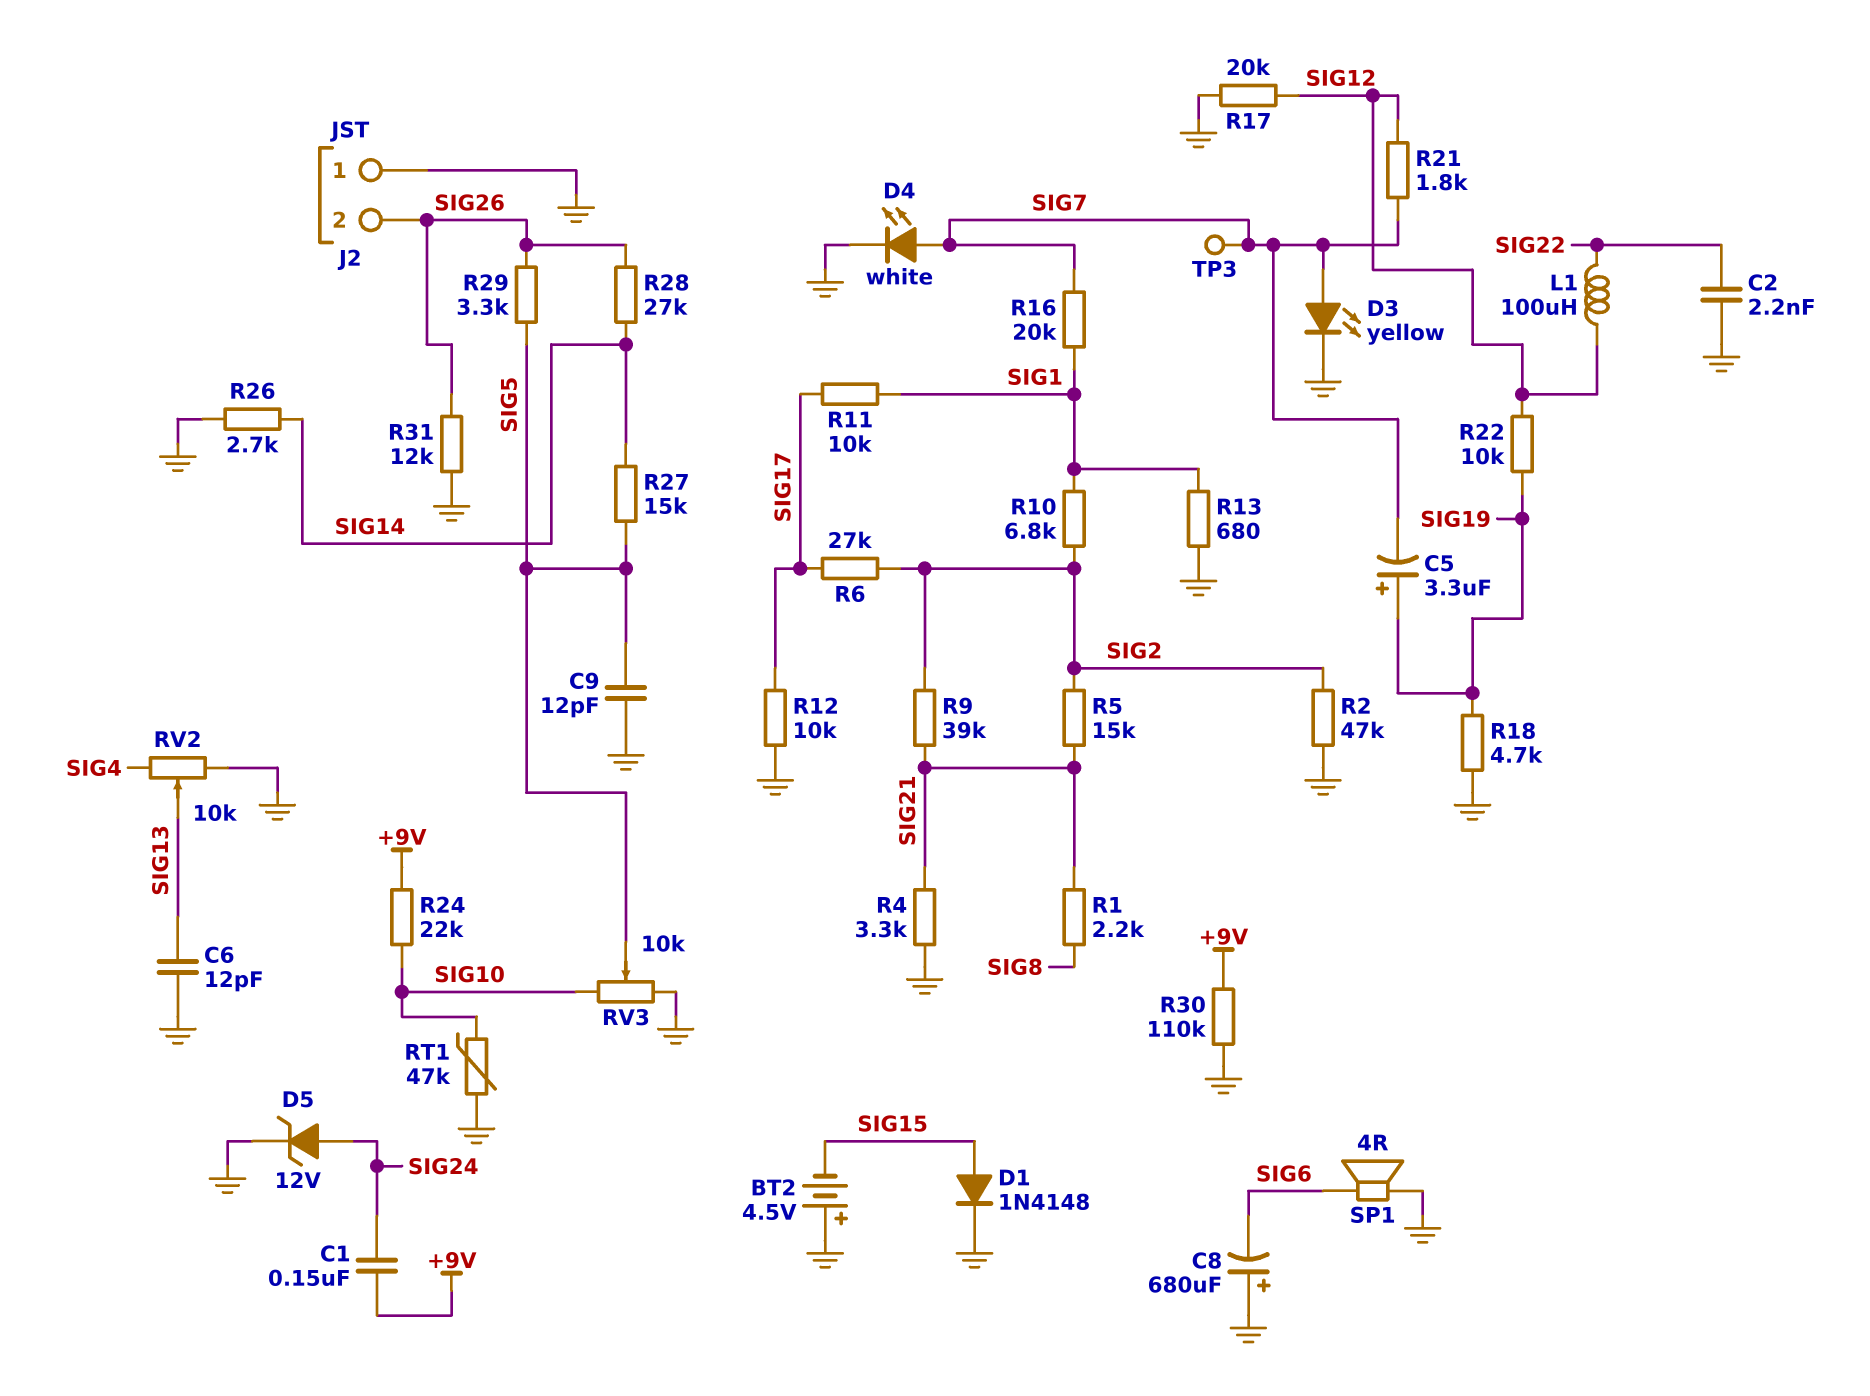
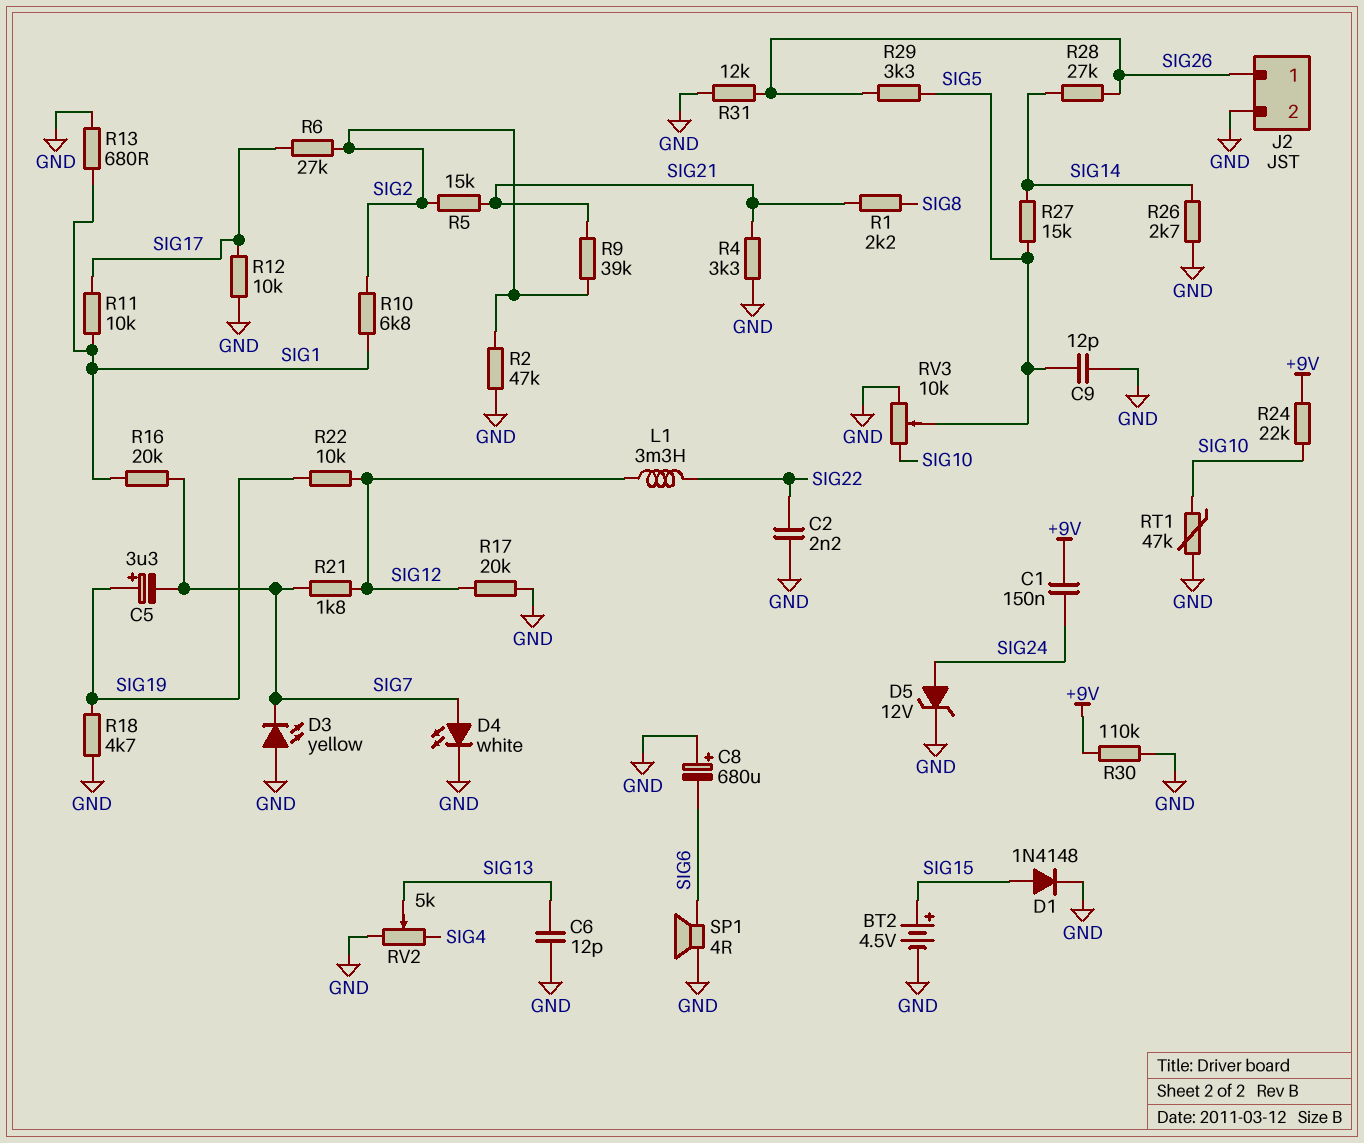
BT2: 4.5V (plus GND, minus SIG15) -> 4.5V (plus SIG15, minus GND)
D3: LED yellow (A SIG7, K GND) -> LED yellow (A GND, K SIG7)
J2 pin 1: GND -> SIG26
J2 pin 2: SIG26 -> GND
L1: 100uH (SIG12, SIG22) -> 3.3mH (SIG12, SIG22)
RV2: 10k (GND, SIG4, wiper SIG13) -> 5k (GND, SIG4, wiper SIG13)
TP3: test point (SIG7) -> none

